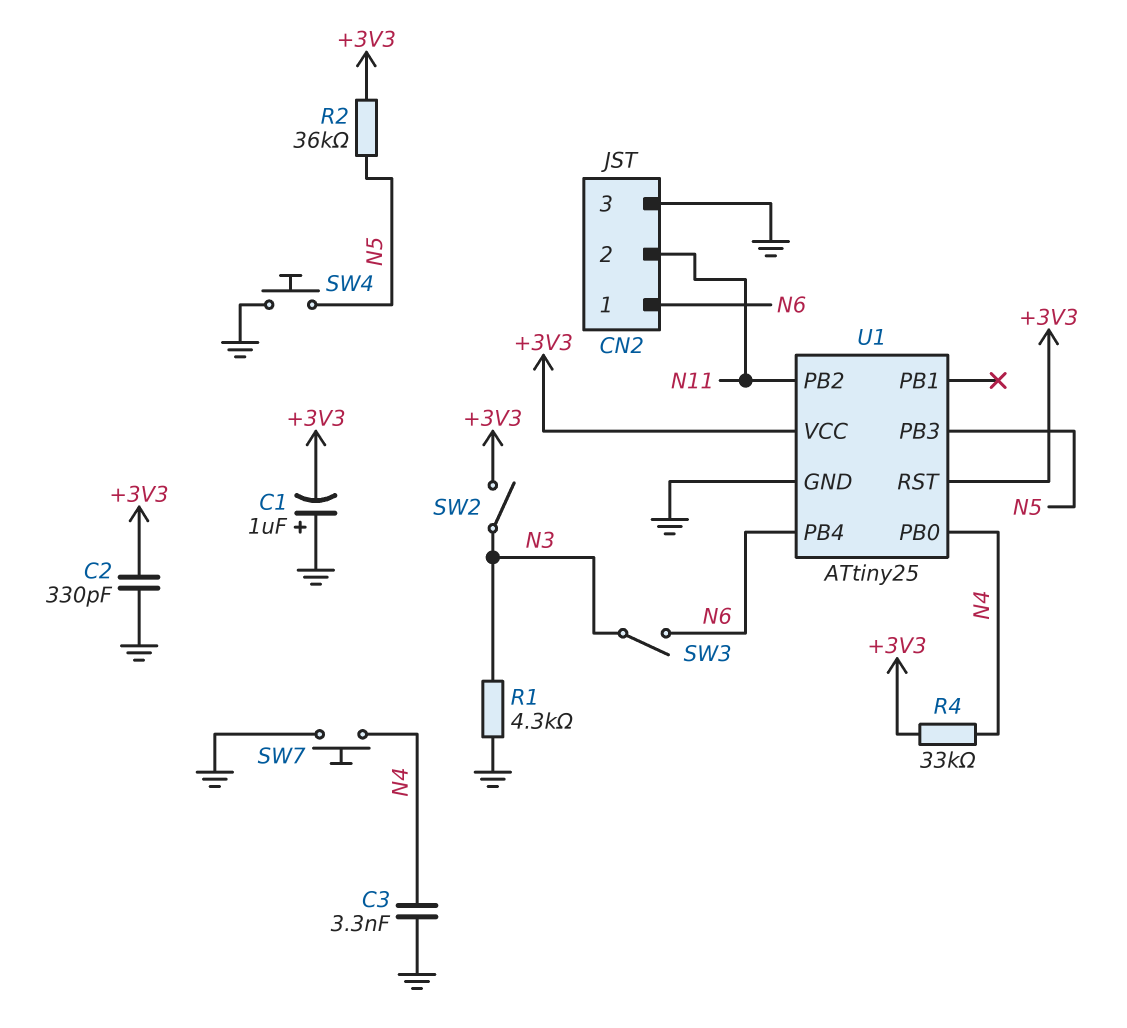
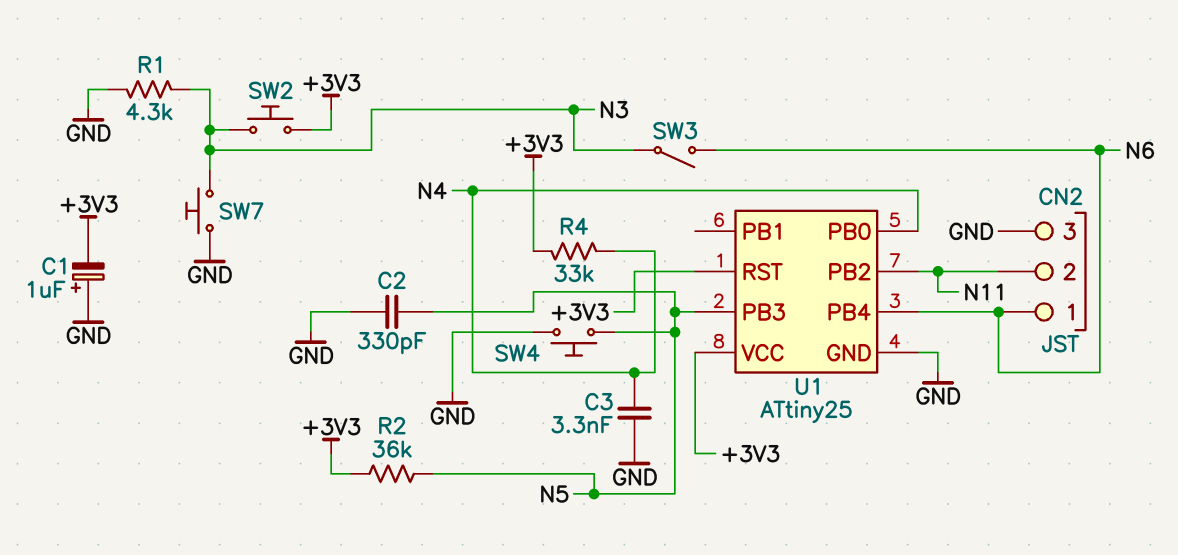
C2: 330pF (+3V3, GND) -> 330pF (GND, N5)
SW2: switch (+3V3, N3) -> button (+3V3, N3)
SW7: button (GND, N4) -> button (GND, N3)

